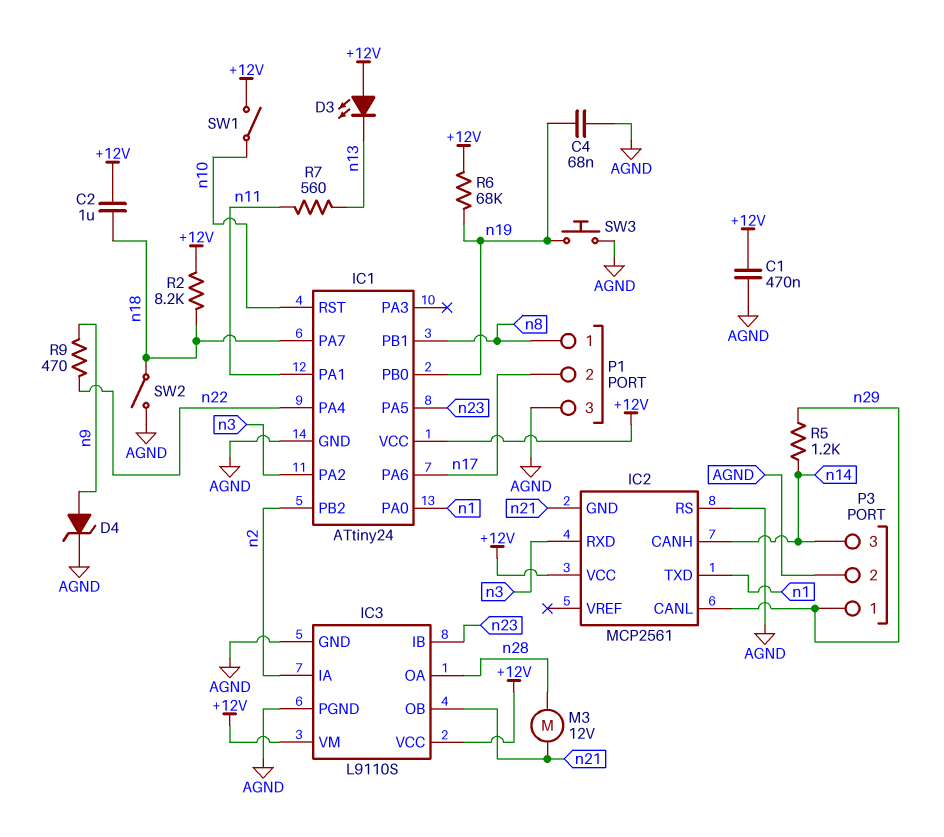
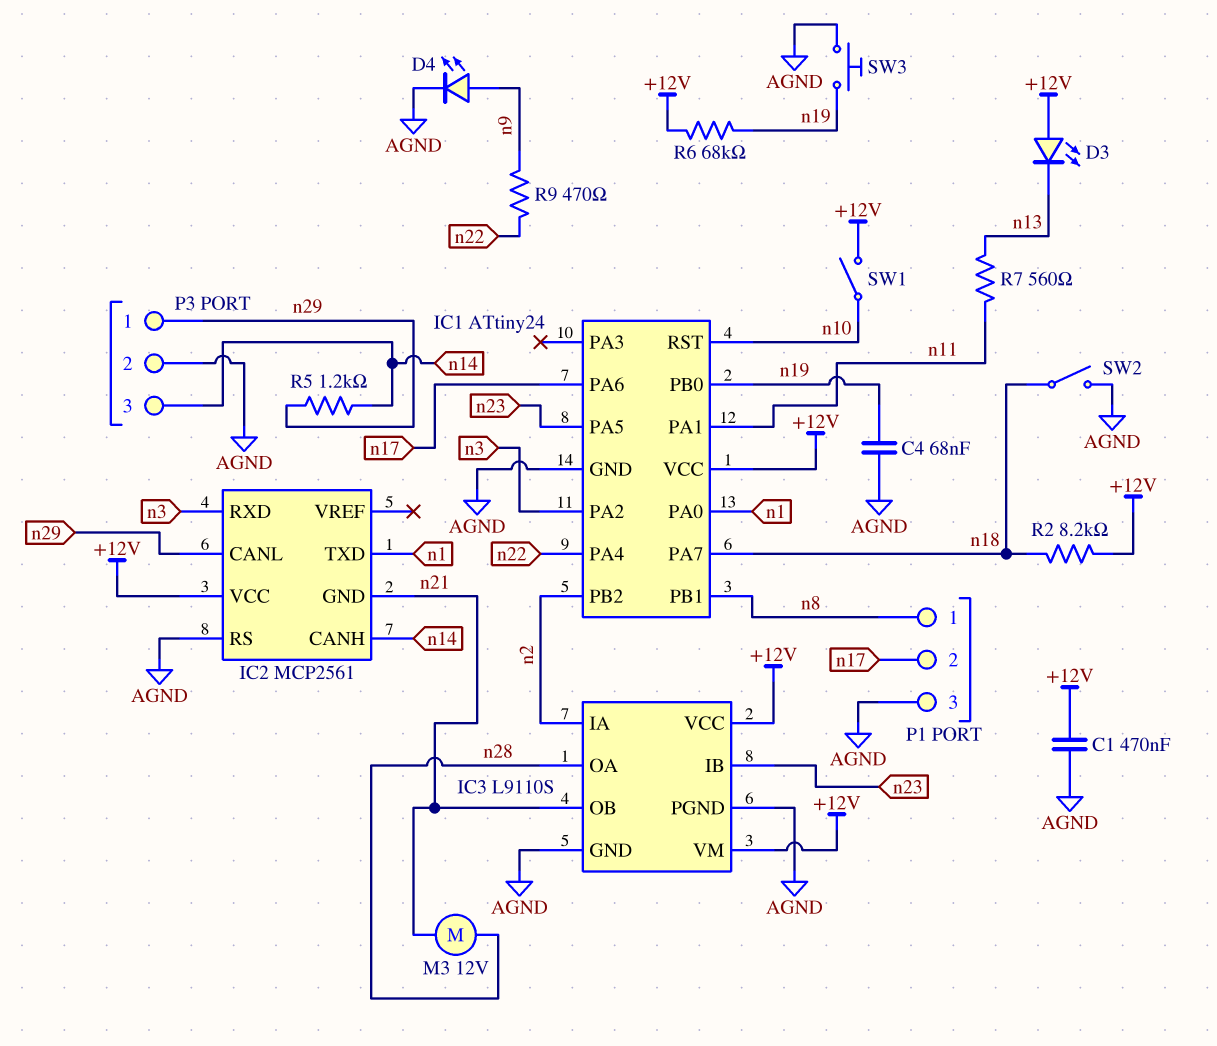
C2: 1uF (+12V, n18) -> none
D4: zener (A n9, K AGND) -> LED (A n9, K AGND)

